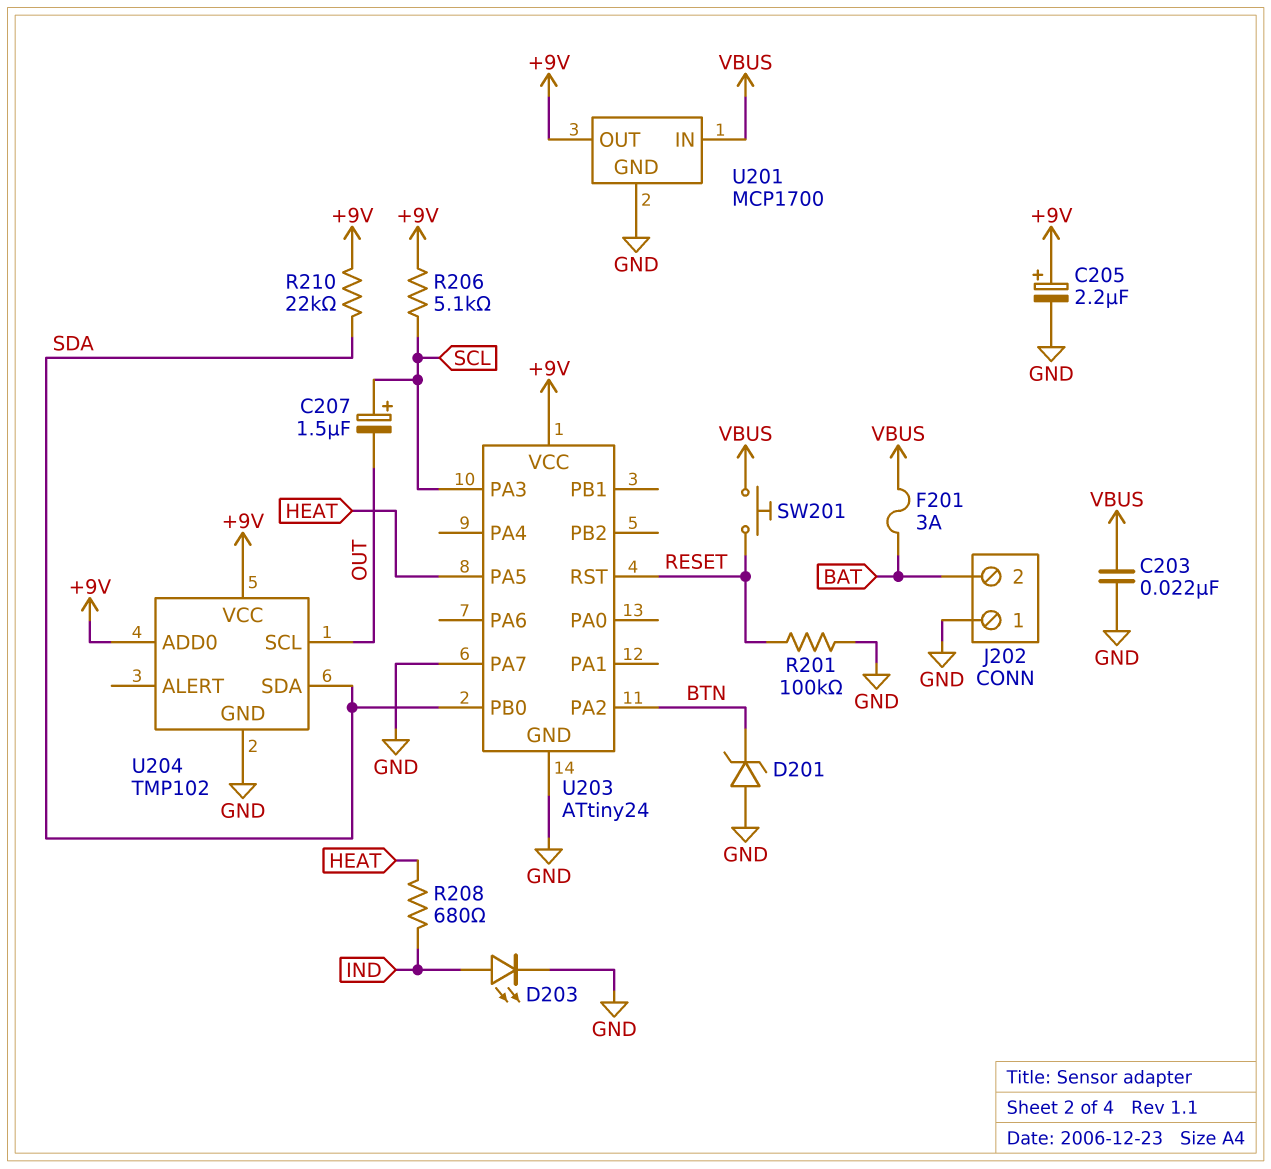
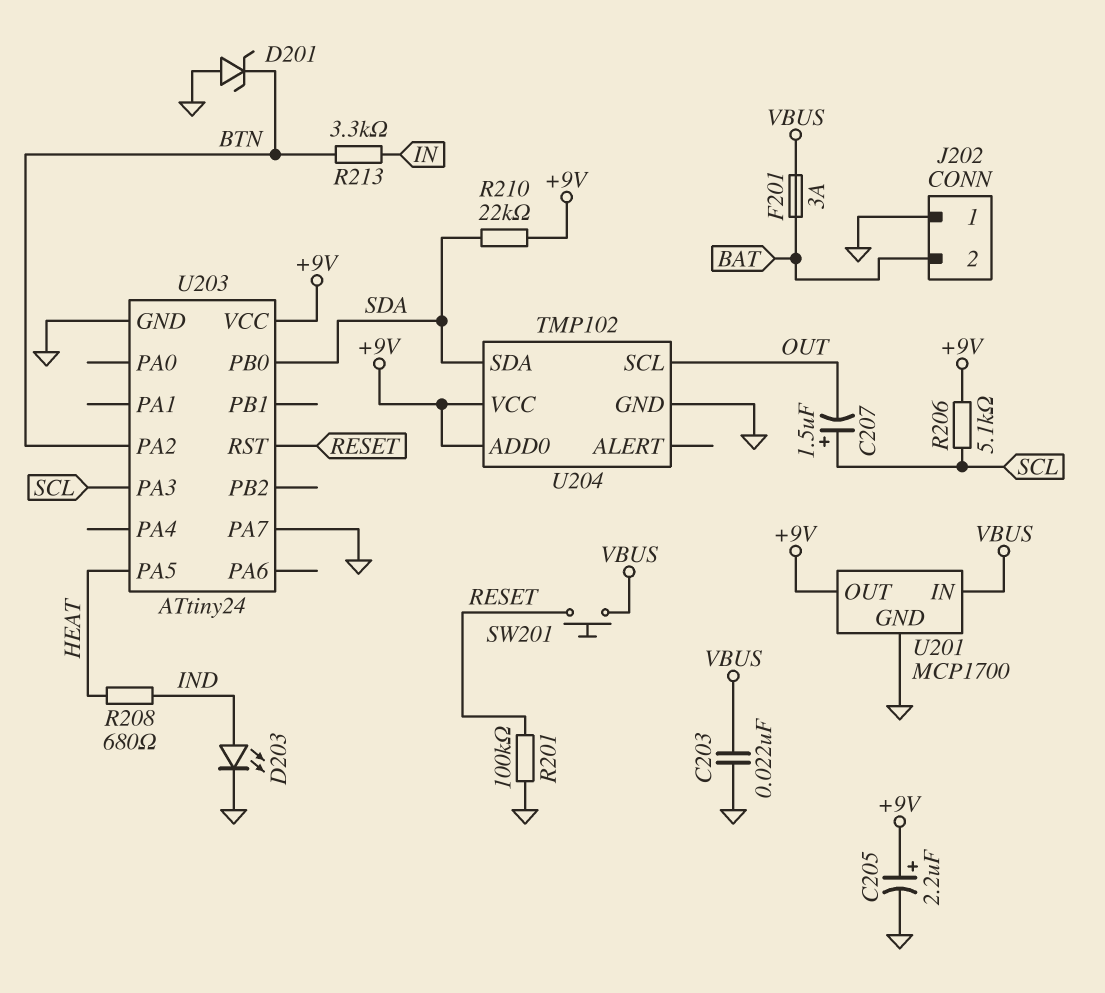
R213: none -> 3.3k (BTN, IN)

